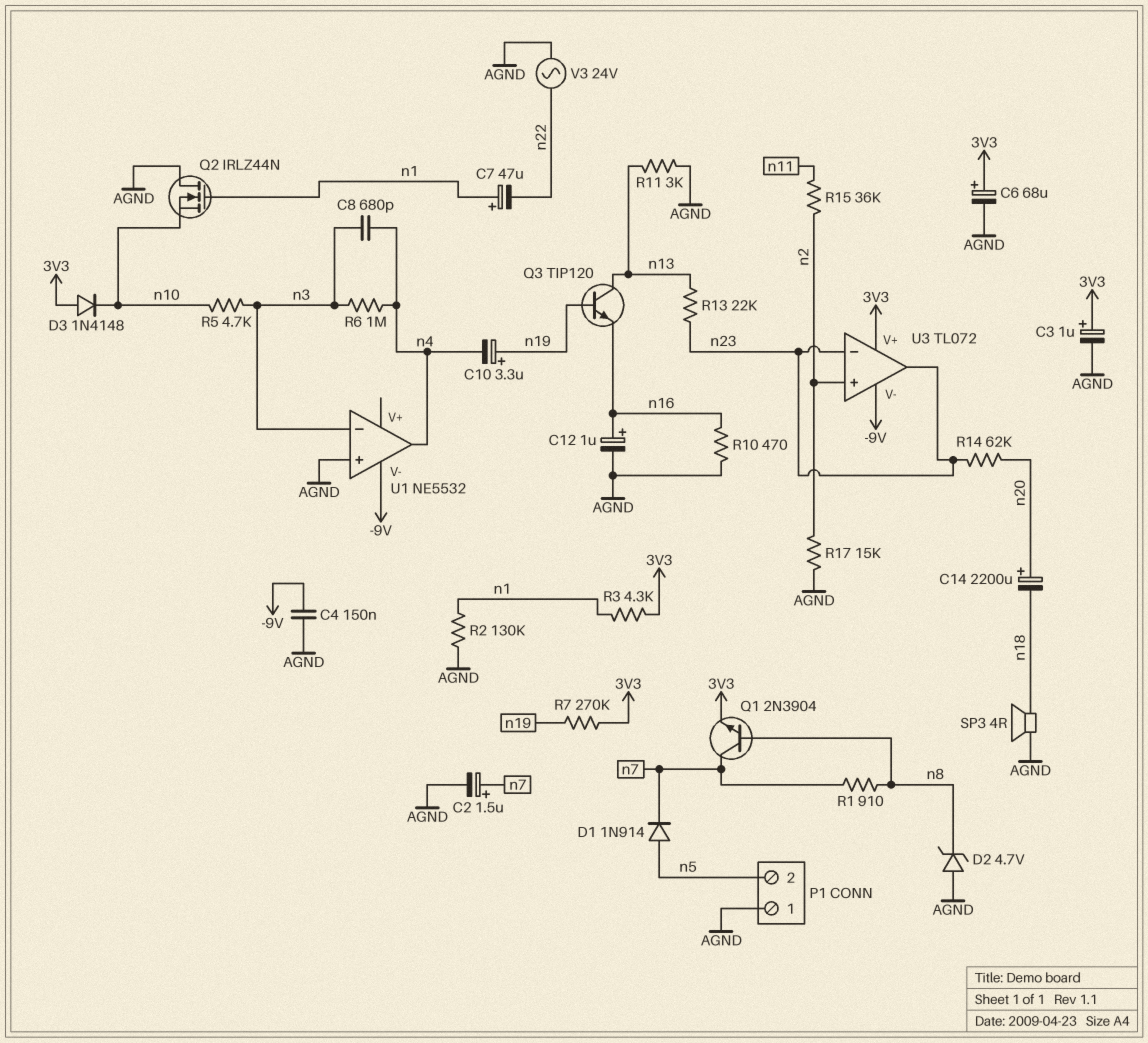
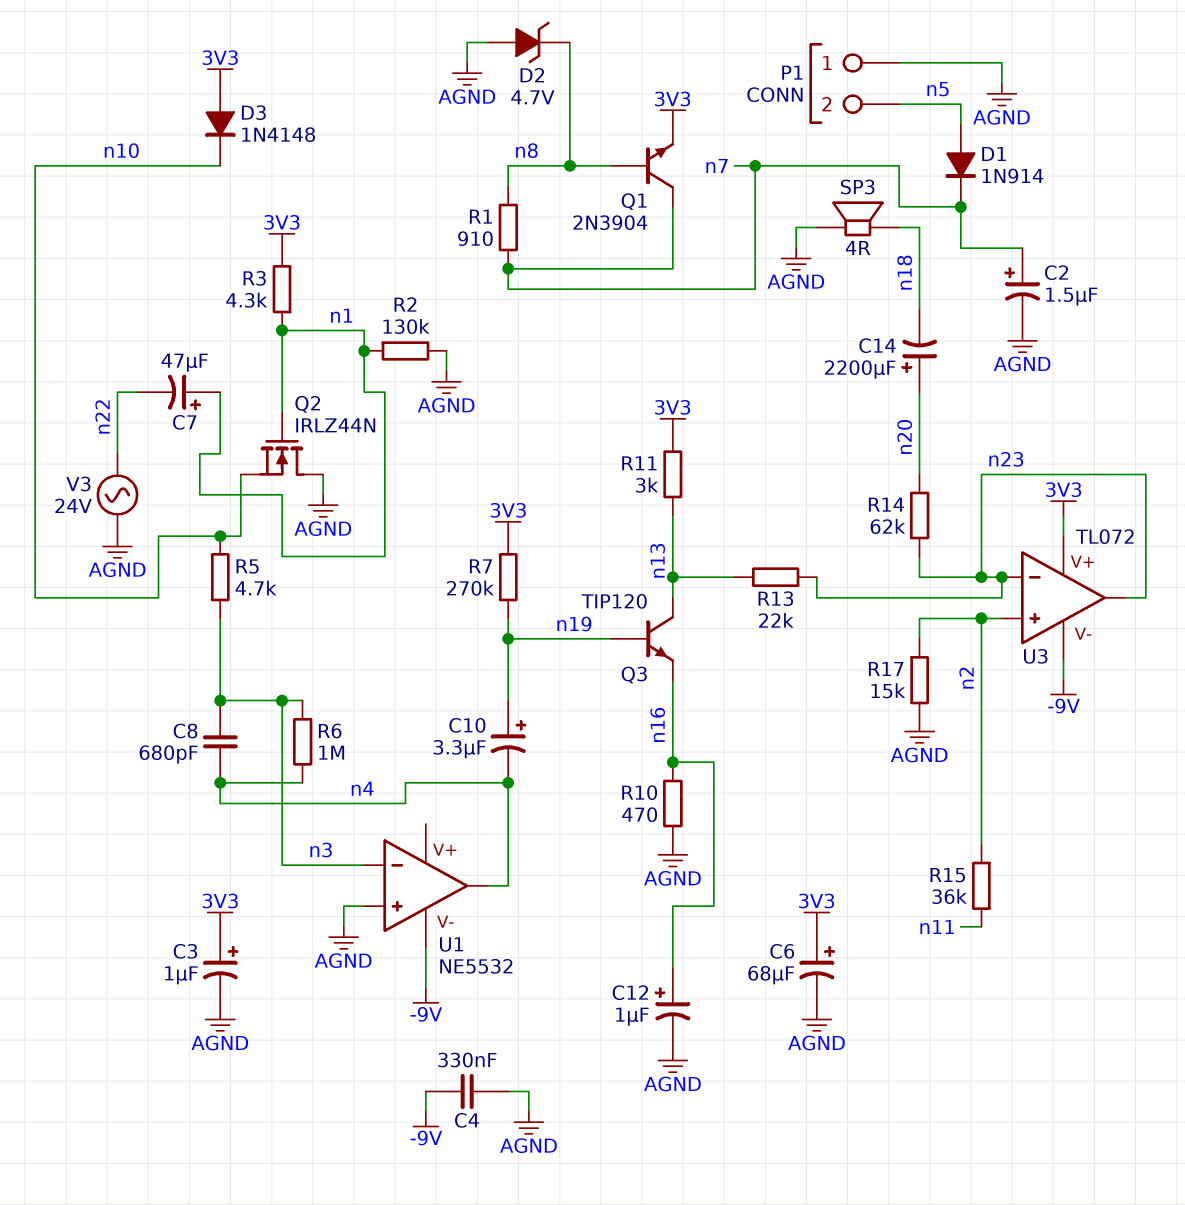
C4: 150nF (-9V, AGND) -> 330nF (-9V, AGND)
R11: 3k (AGND, n13) -> 3k (3V3, n13)

